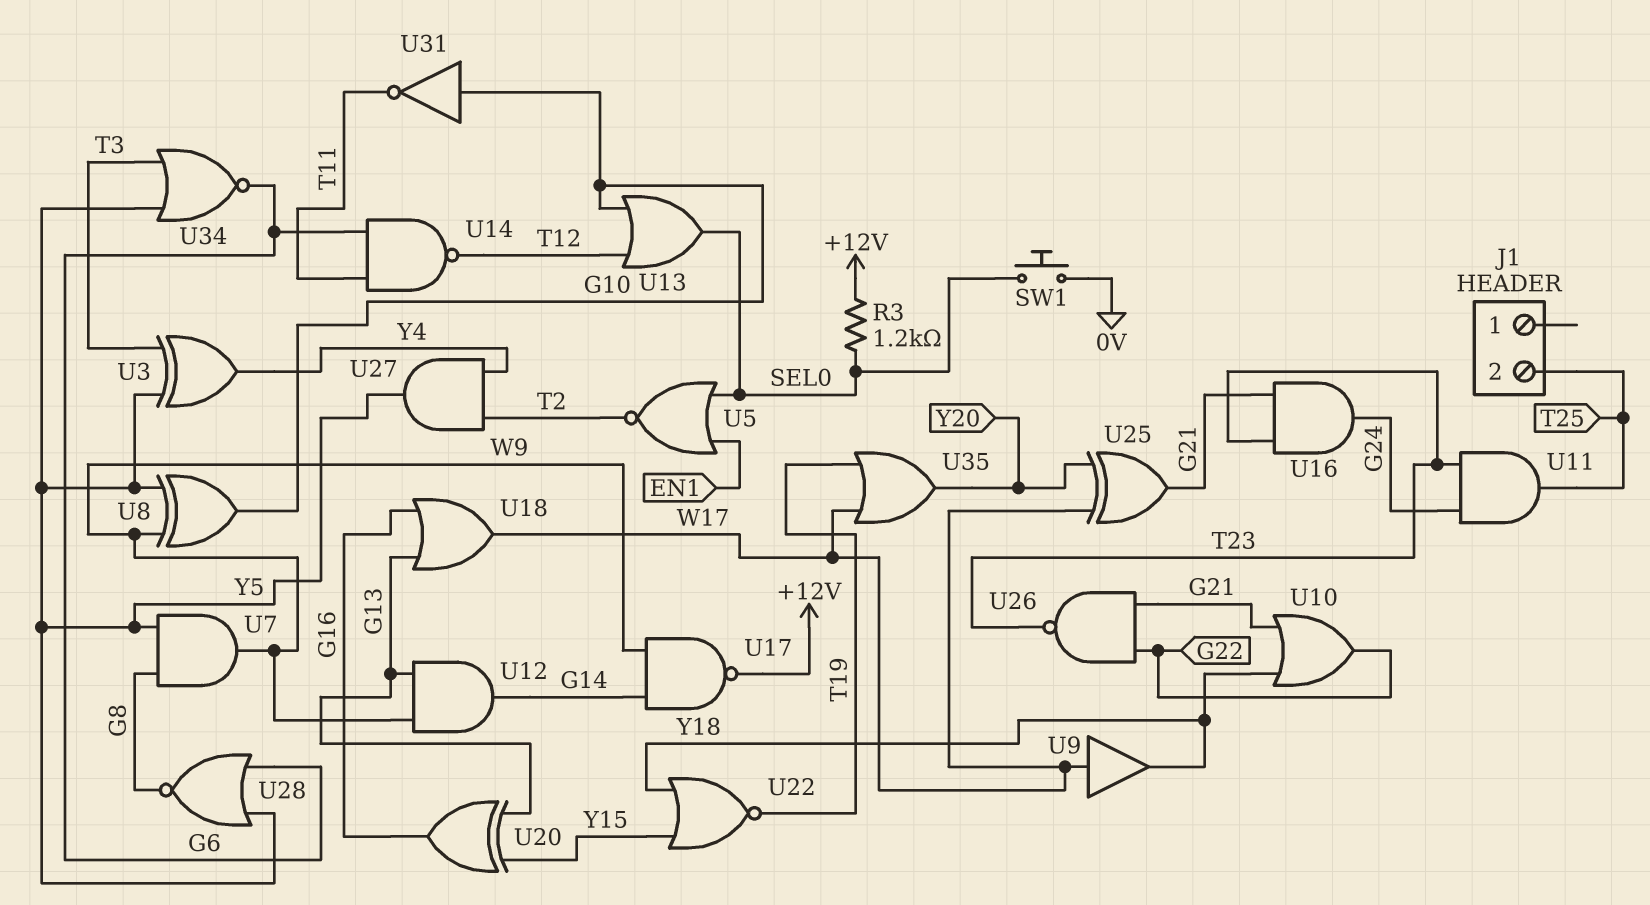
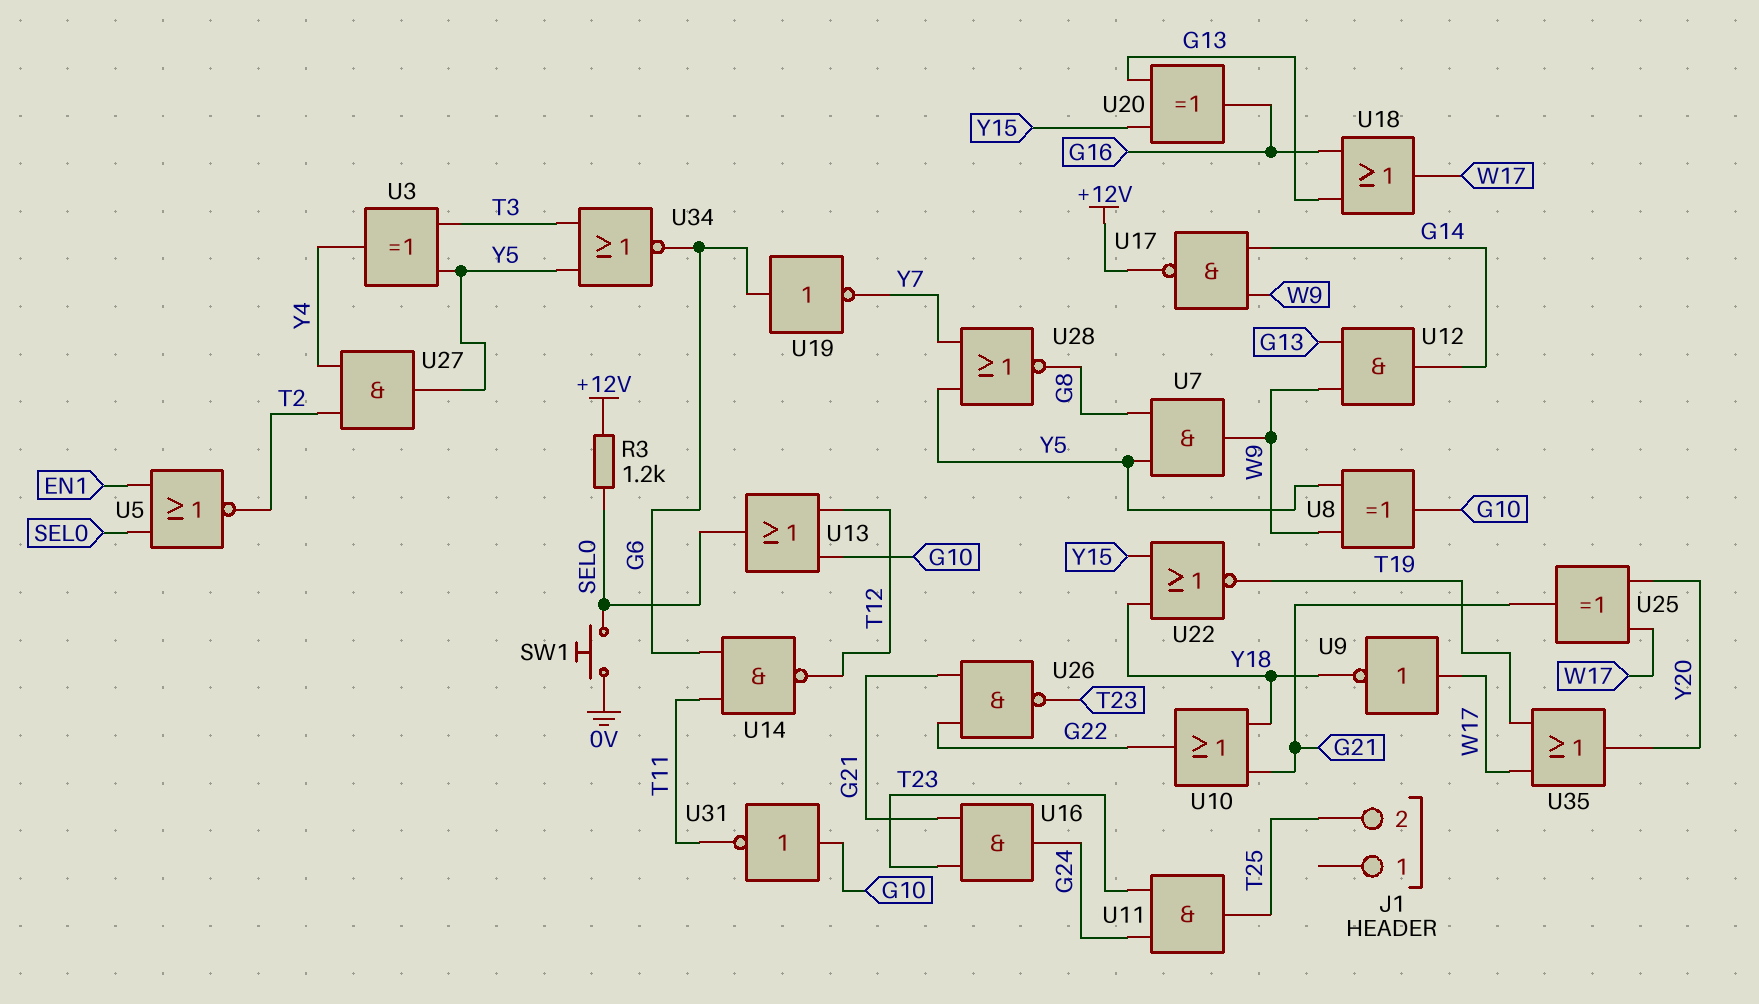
U9: buffer (in W17, out Y18) -> NOT (in W17, out Y18)
U19: none -> NOT (in G6, out Y7)
U28: NOR (in G6, in Y5, out G8) -> NOR (in Y5, in Y7, out G8)

